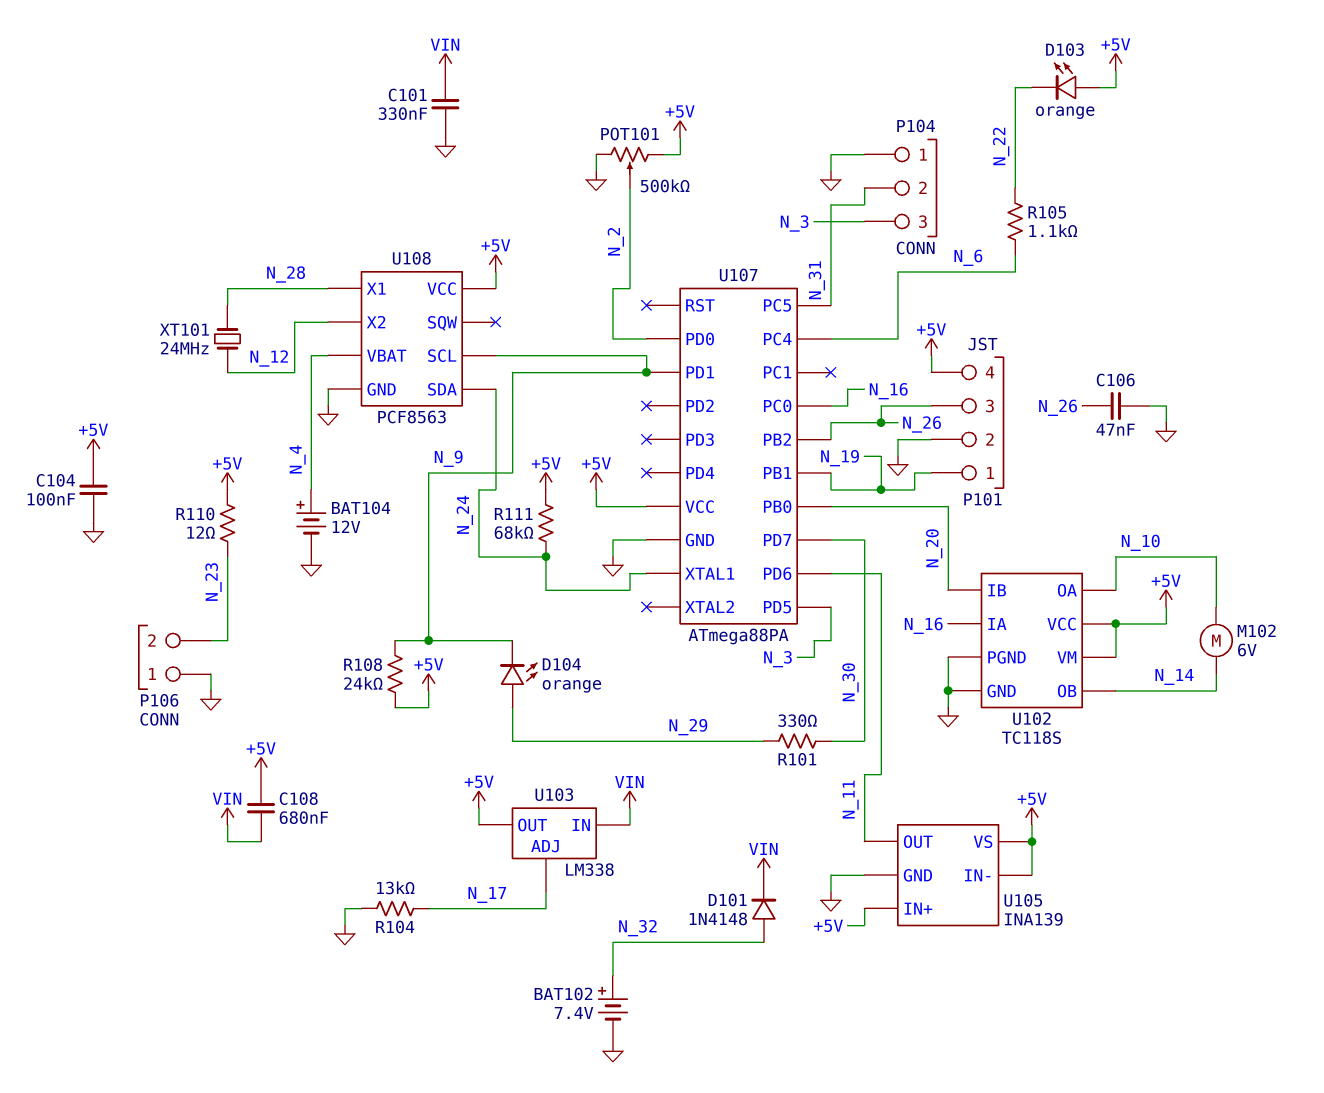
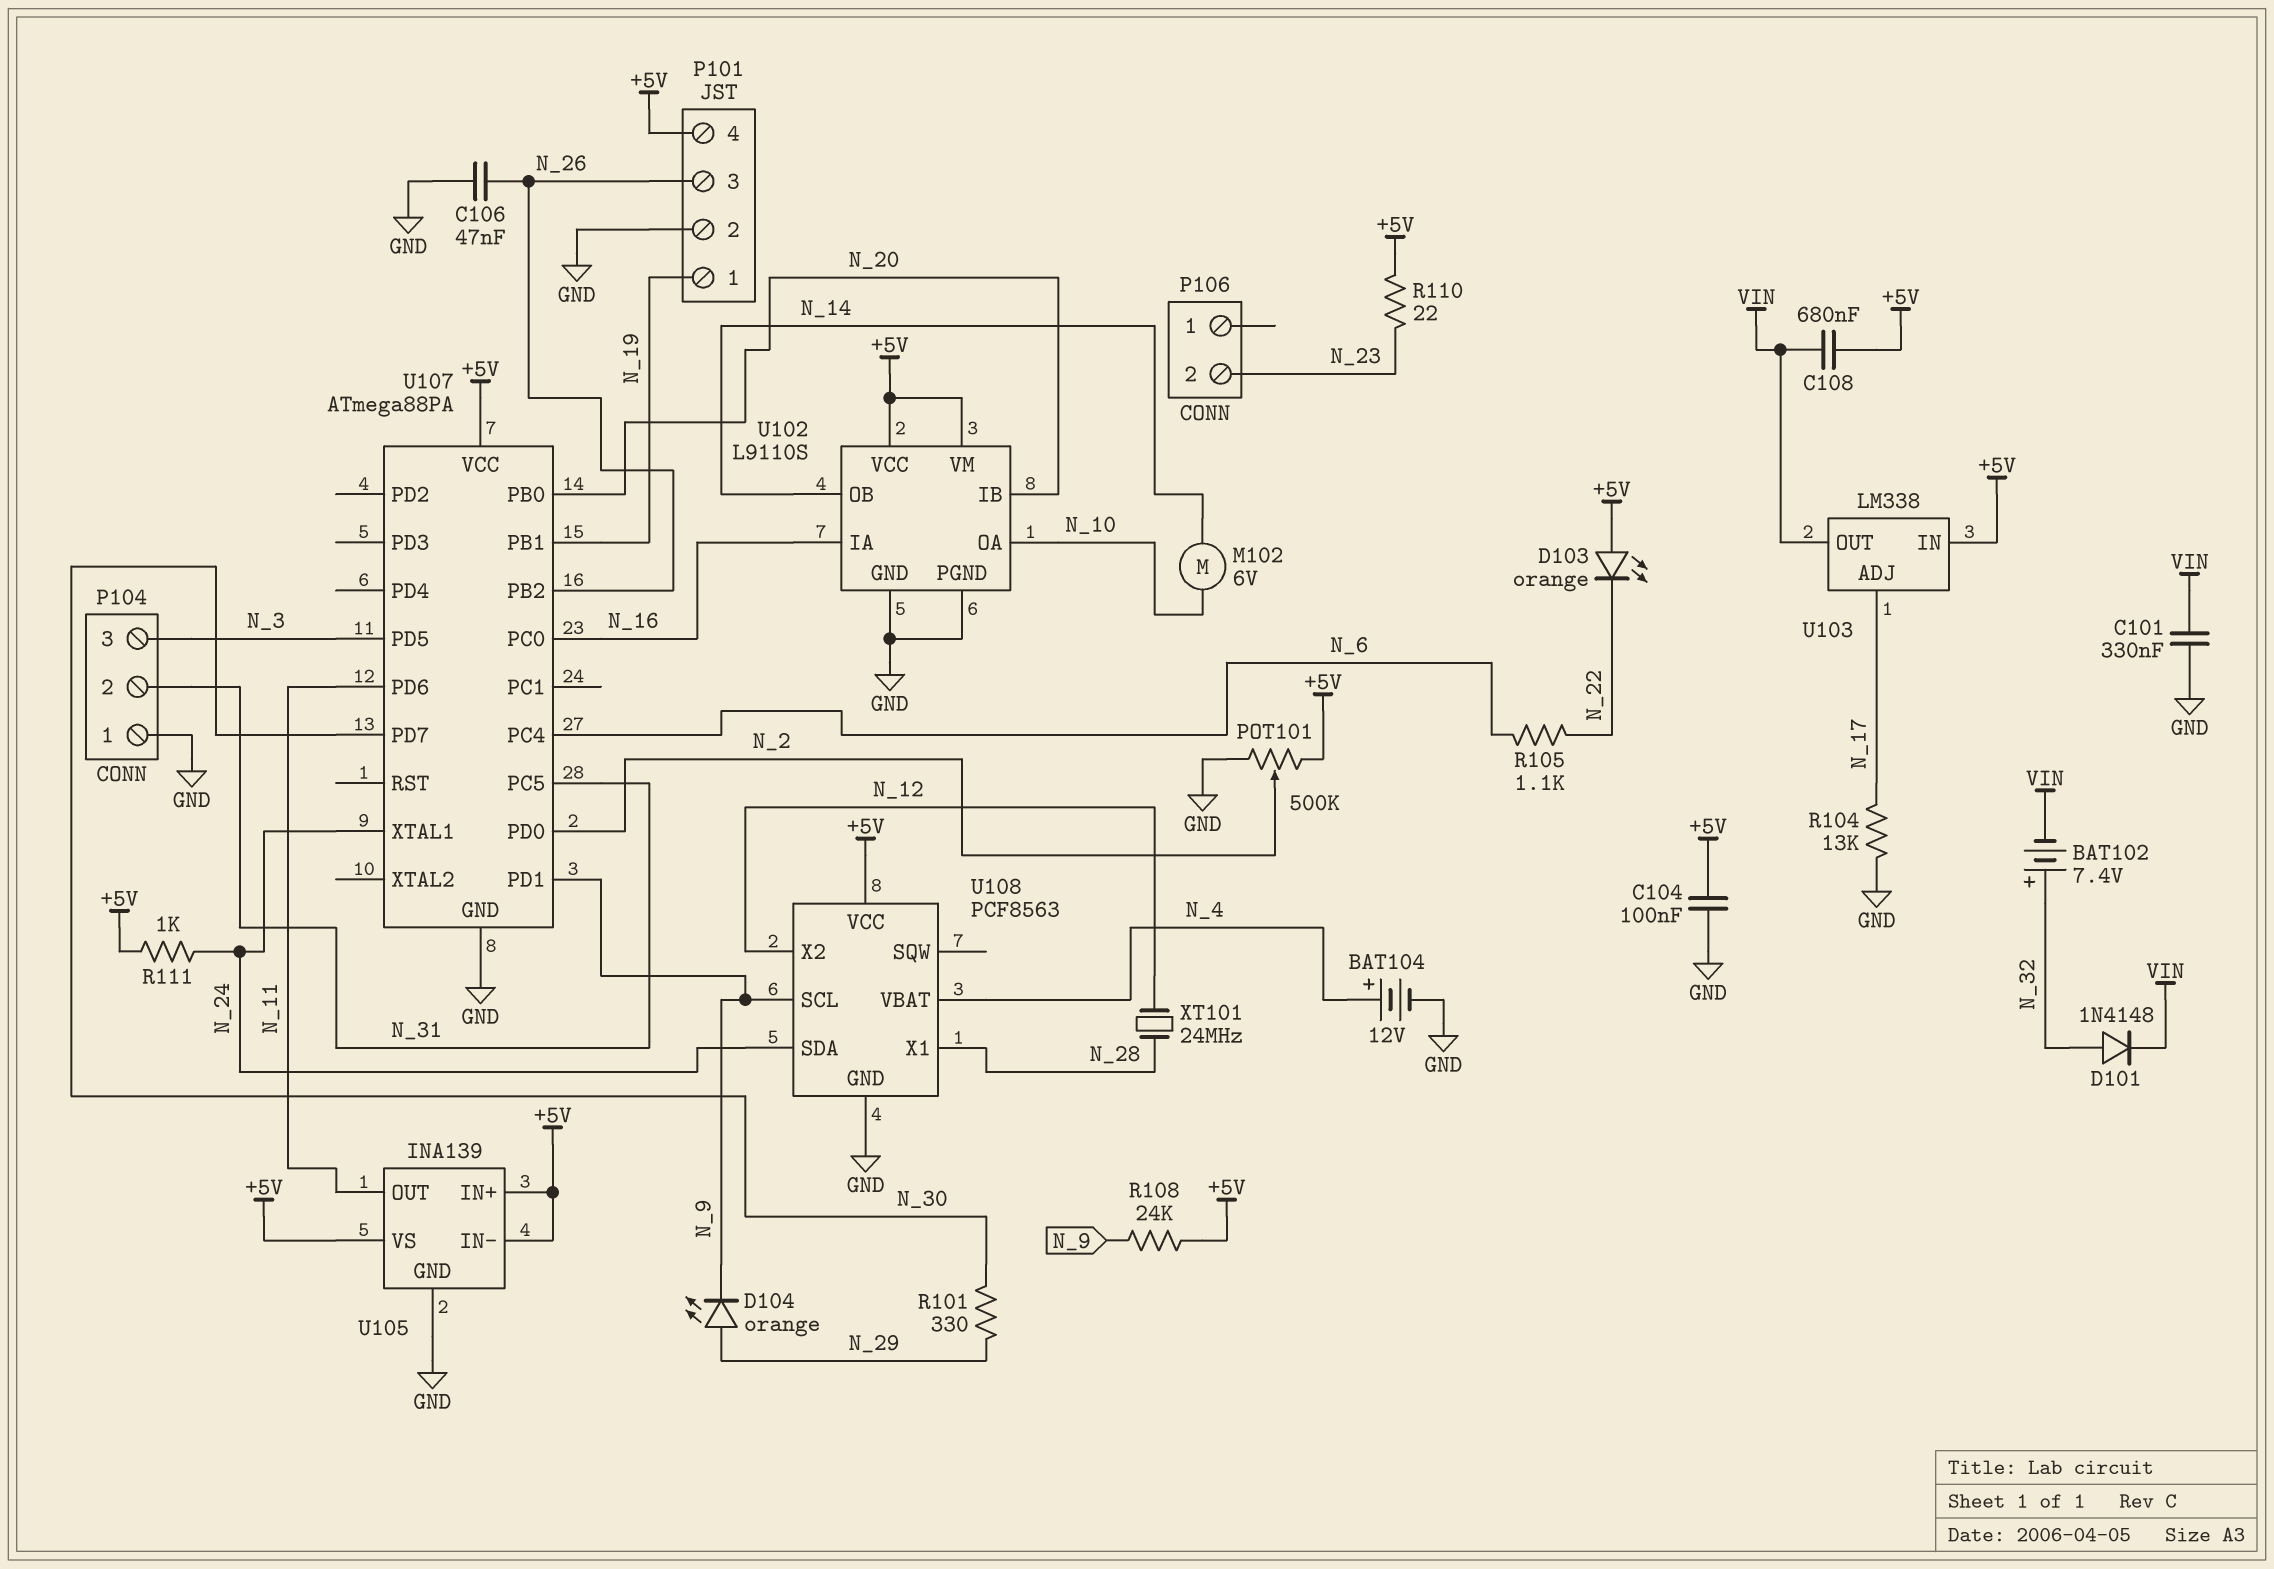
BAT102: 7.4V (plus N_32, minus GND) -> 7.4V (plus N_32, minus VIN)
P106 pin 1: GND -> none
R110: 12 (+5V, N_23) -> 22 (+5V, N_23)
R111: 68k (+5V, N_24) -> 1k (+5V, N_24)
U102: TC118S -> L9110S
U103 pin IN: VIN -> +5V
U103 pin OUT: +5V -> VIN

